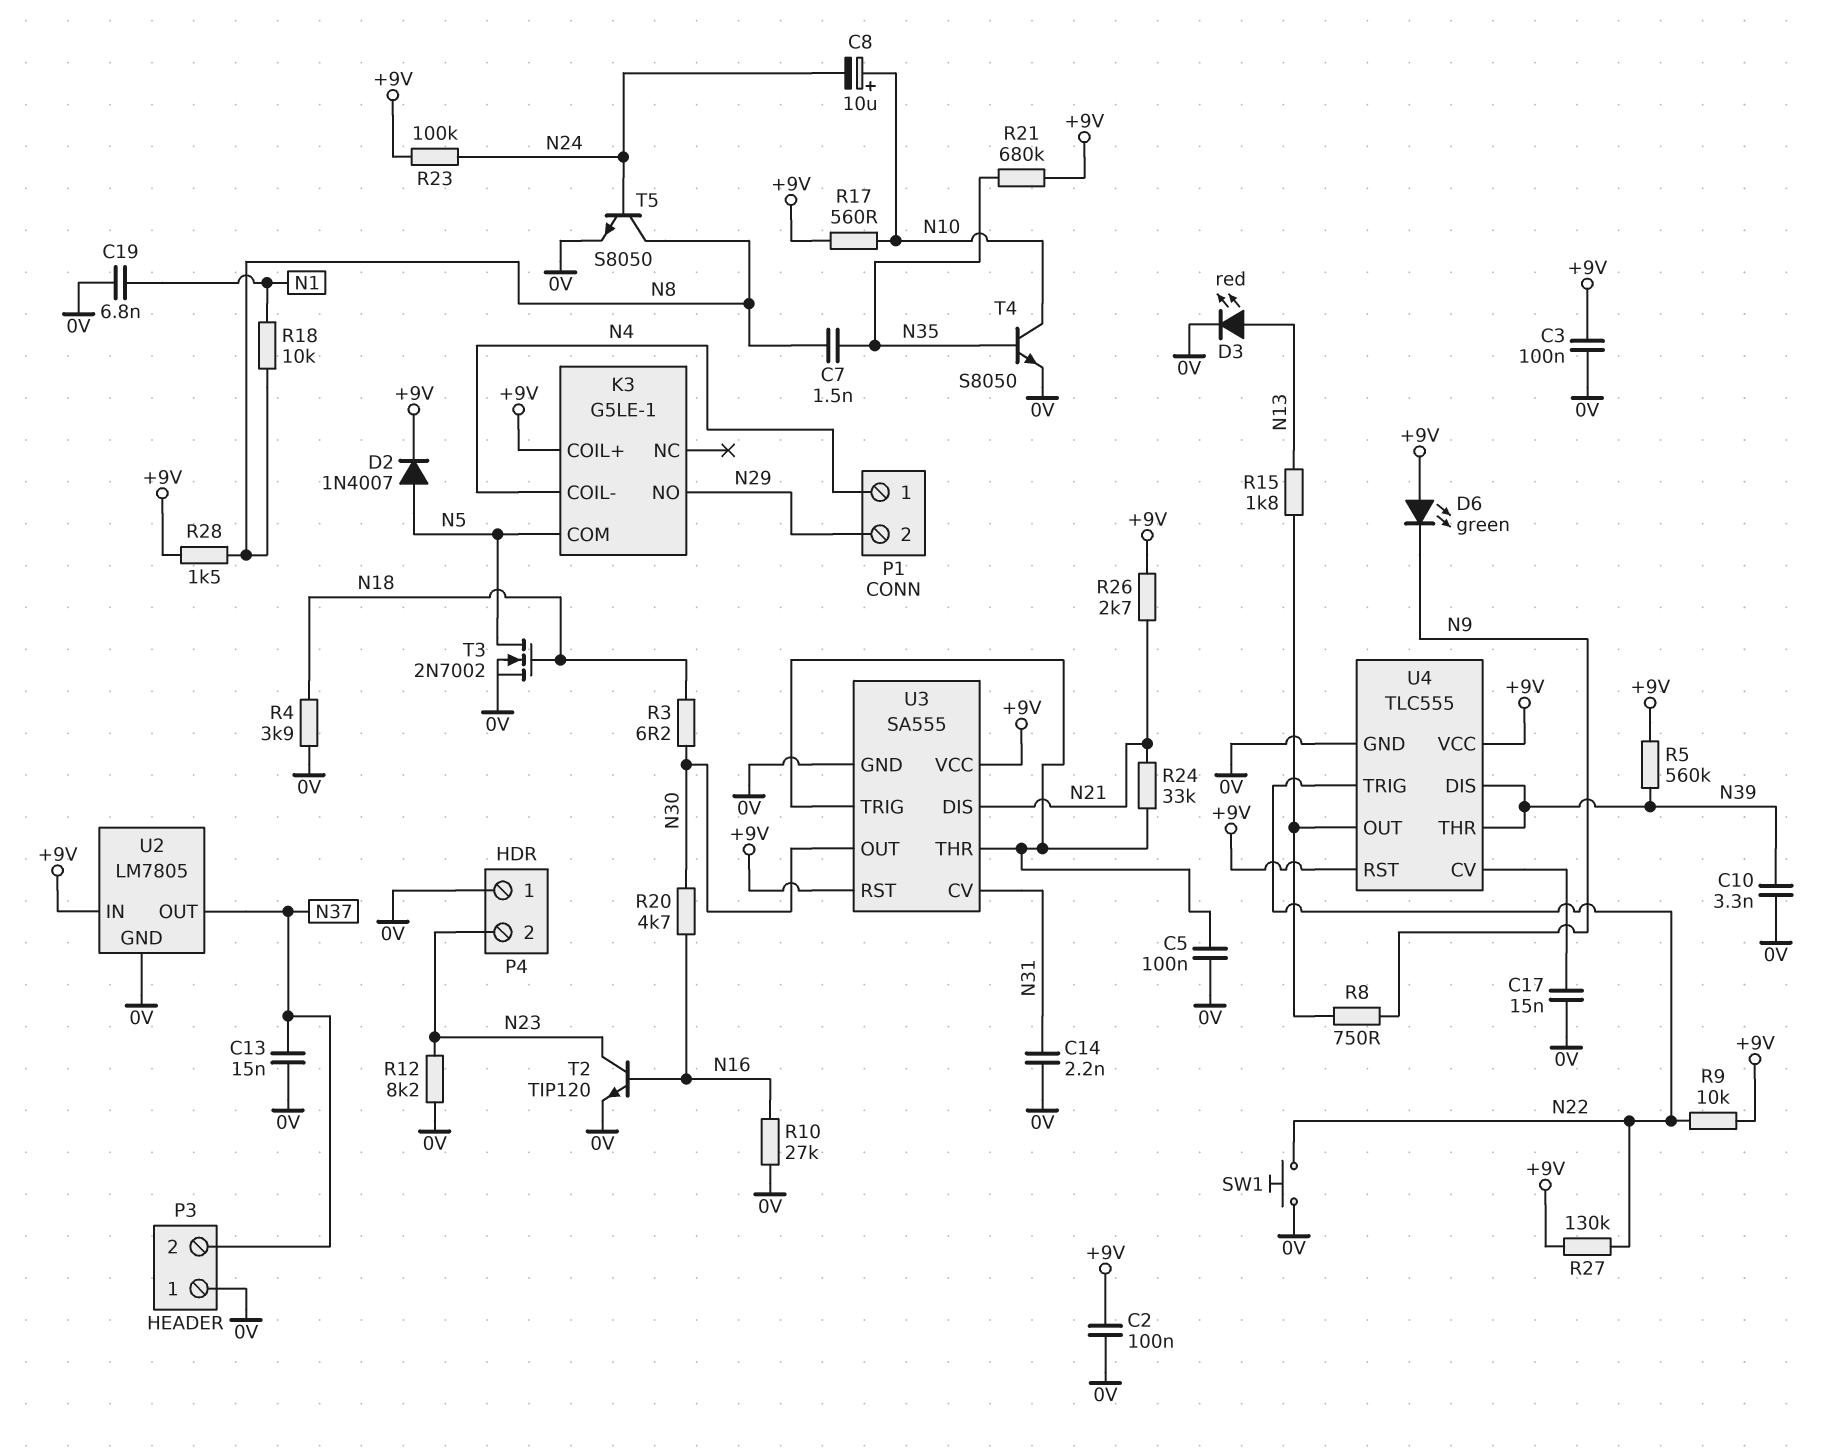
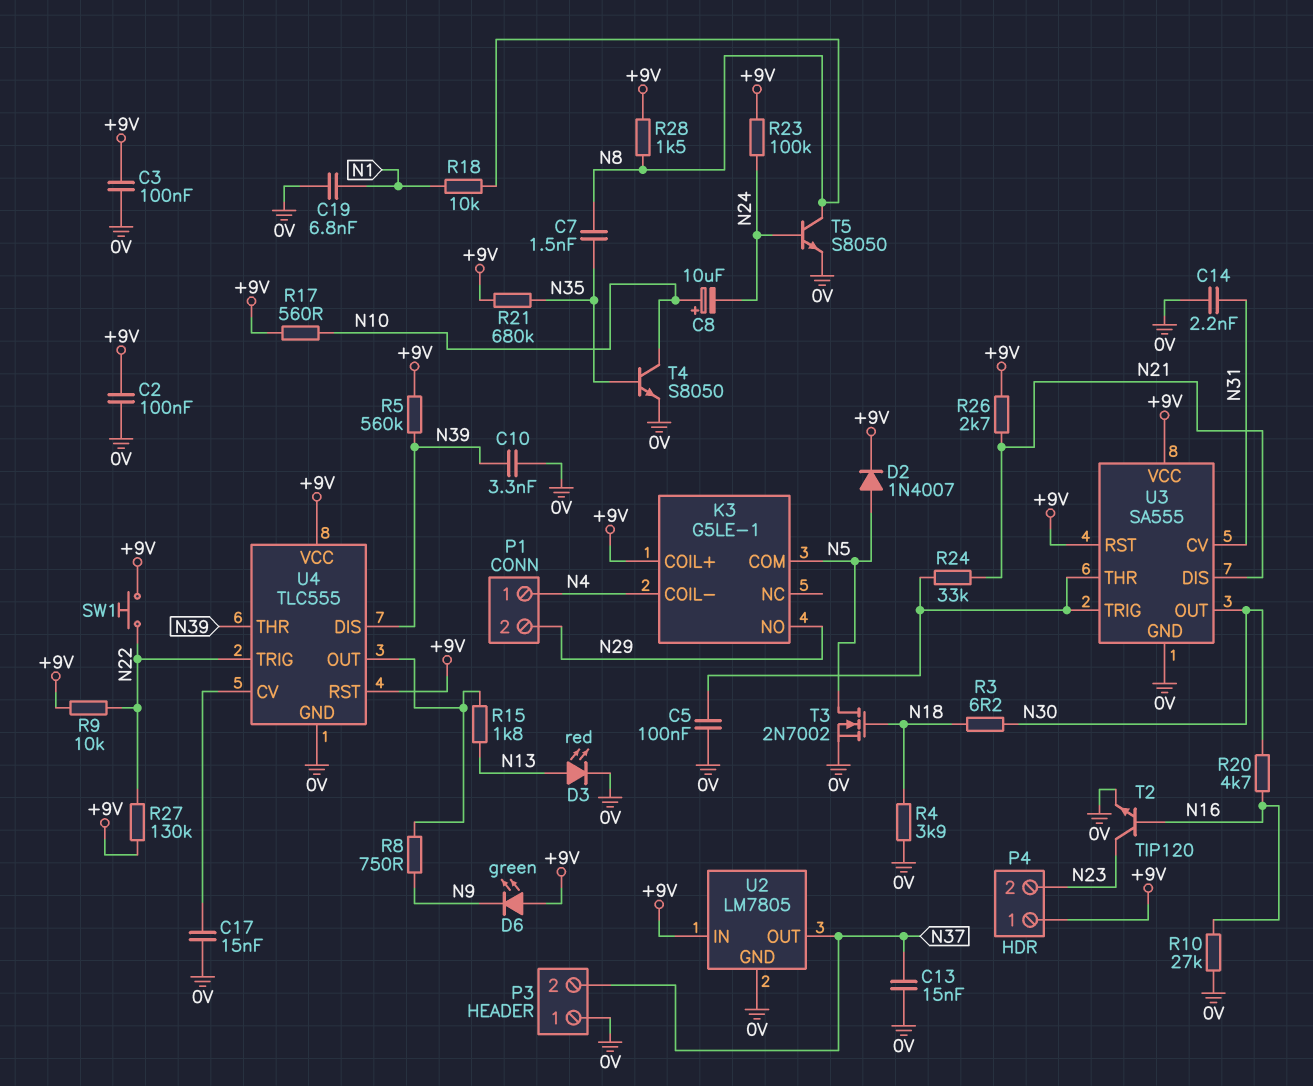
P4 pin 1: 0V -> +9V
R12: 8.2k (0V, N23) -> none
SW1: button (0V, N22) -> button (+9V, N22)

